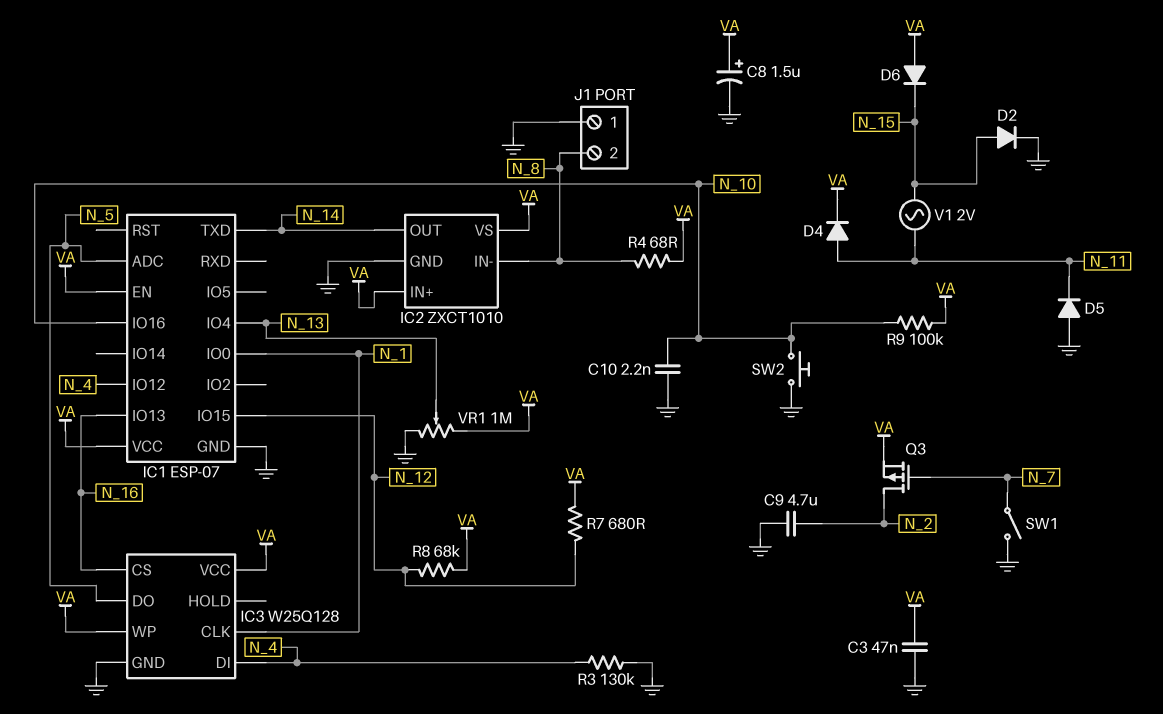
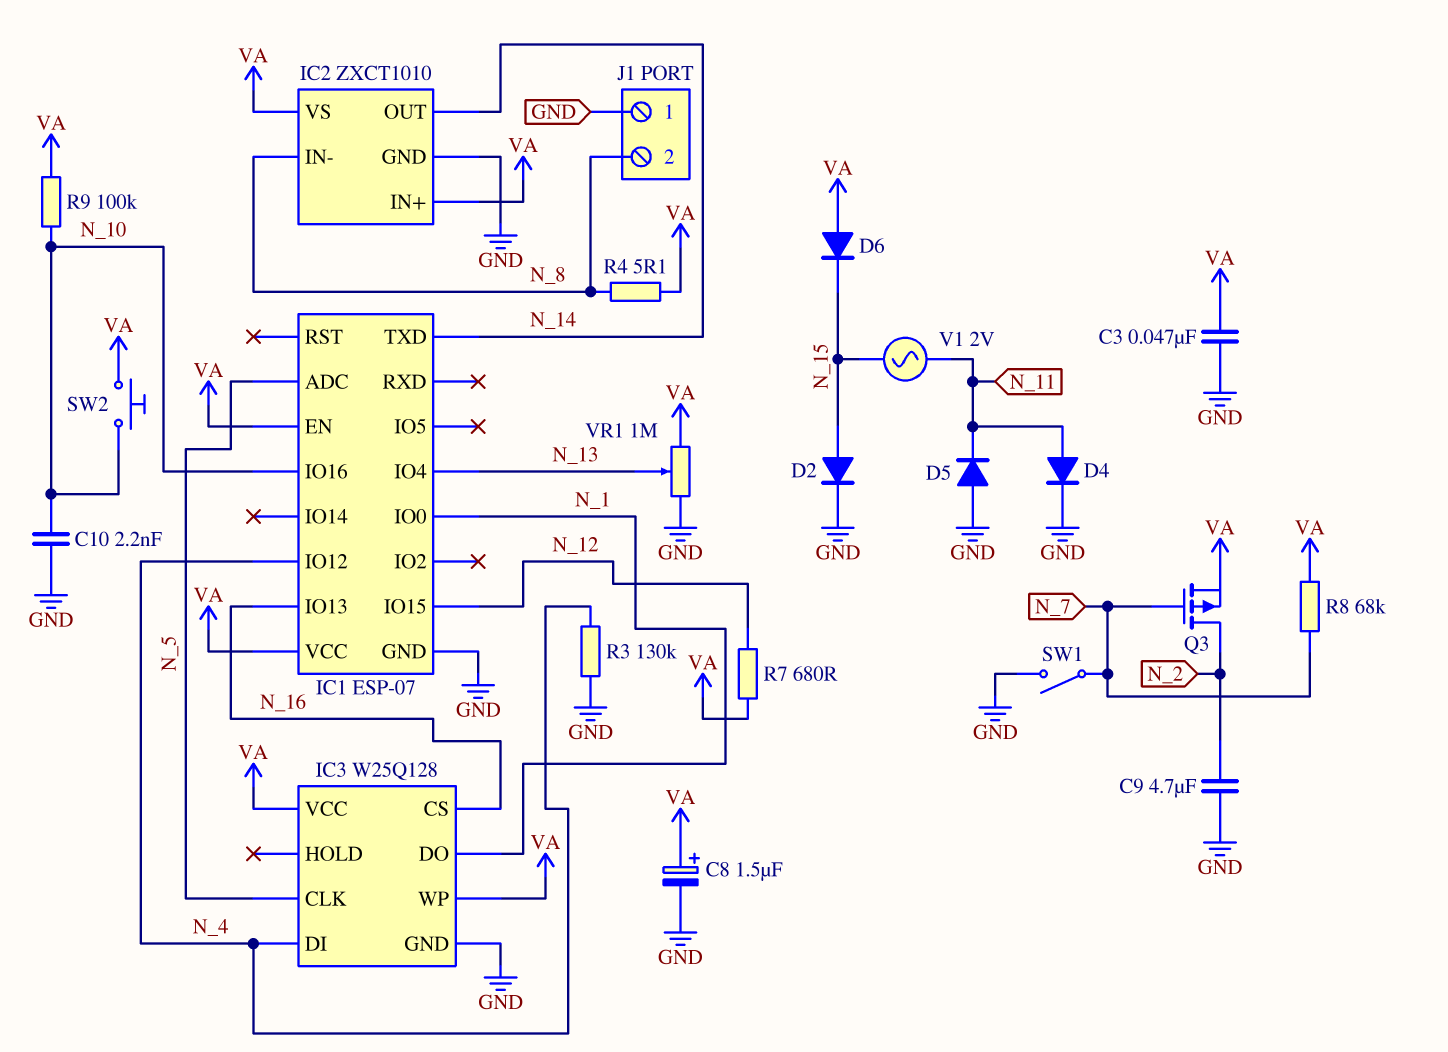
D4: diode (A N_11, K VA) -> diode (A N_11, K GND)
IC3 pin CLK: N_1 -> N_5
IC3 pin DO: N_5 -> N_1
R4: 68 (N_8, VA) -> 5.1 (N_8, VA)
R8: 68k (N_12, VA) -> 68k (N_7, VA)
SW2: button (GND, N_10) -> button (N_10, VA)

